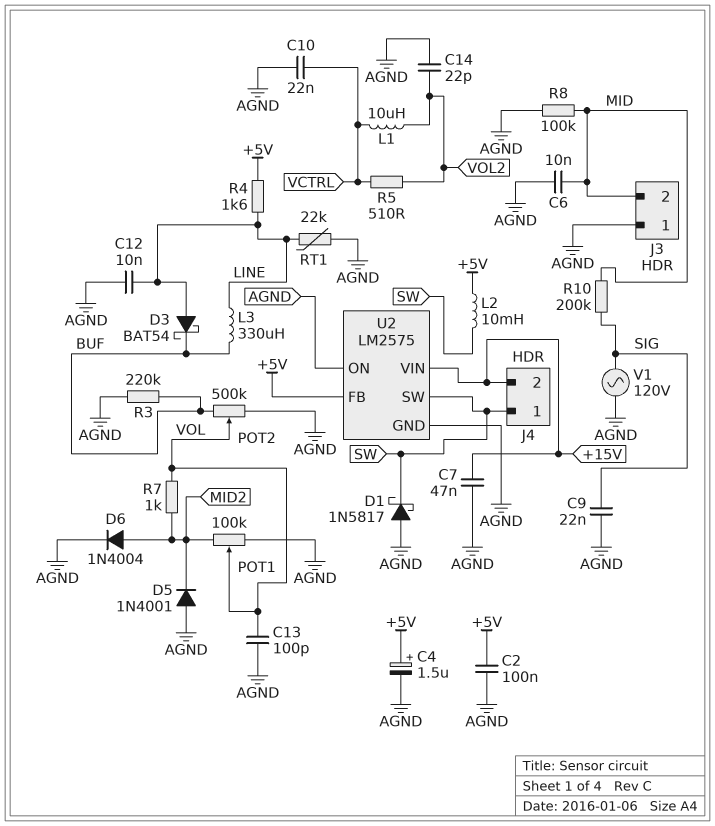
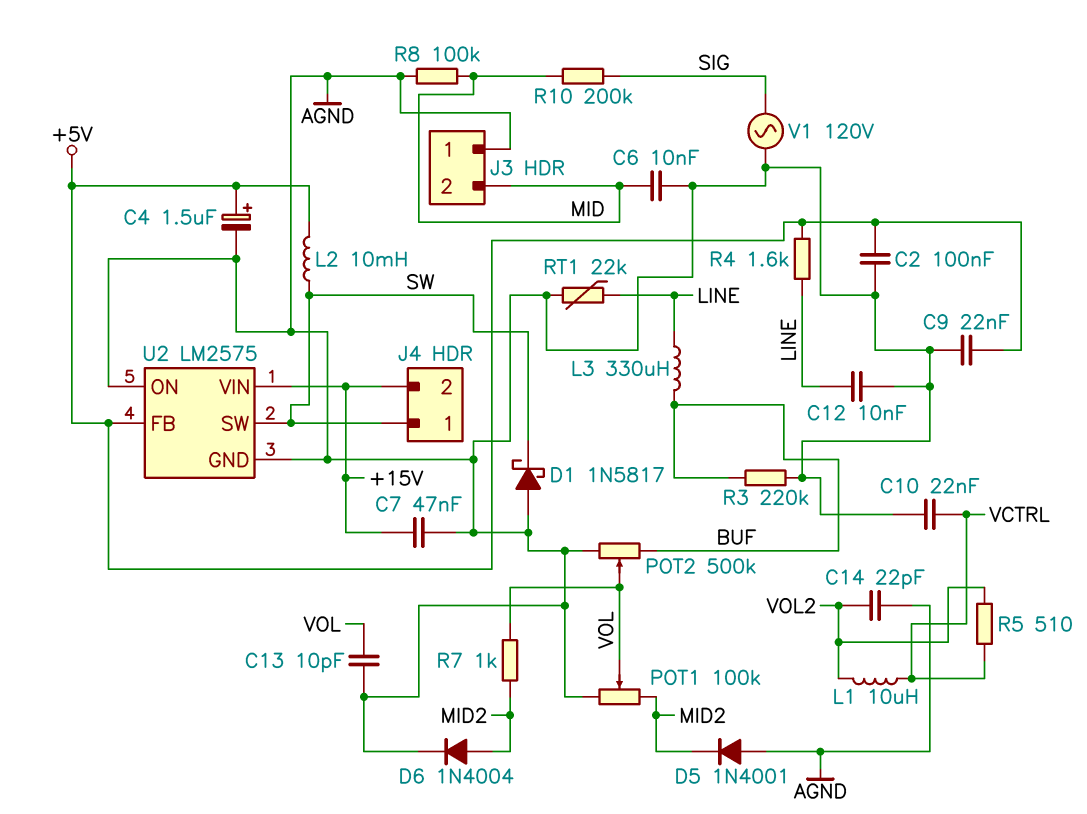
C9: 22nF (AGND, SIG) -> 22nF (+5V, AGND)
C13: 100pF (AGND, VOL) -> 10pF (AGND, VOL)
D3: schottky BAT54 (A LINE, K BUF) -> none

